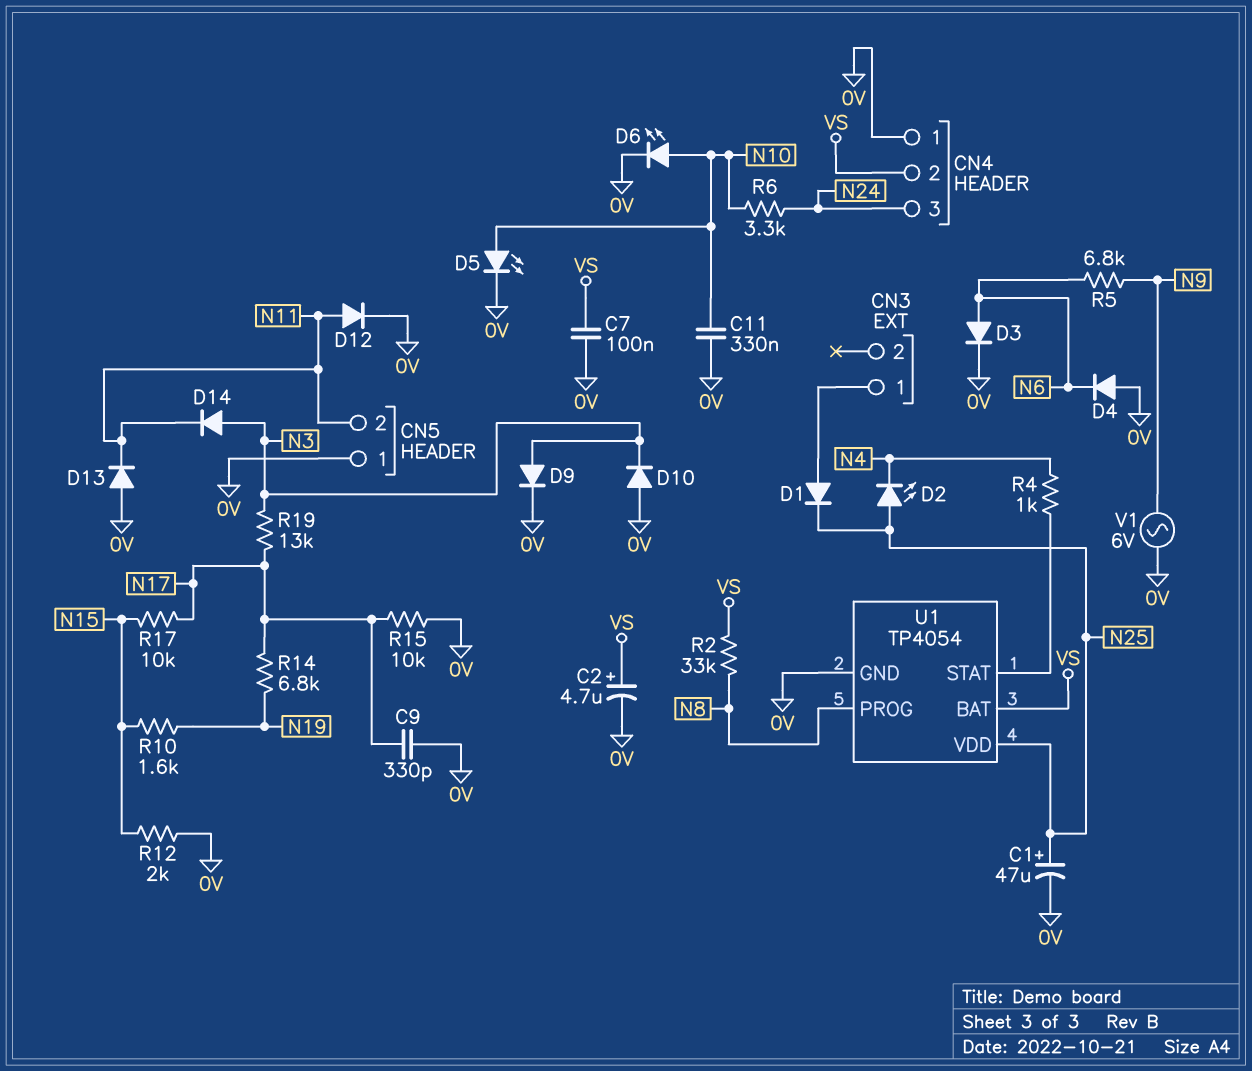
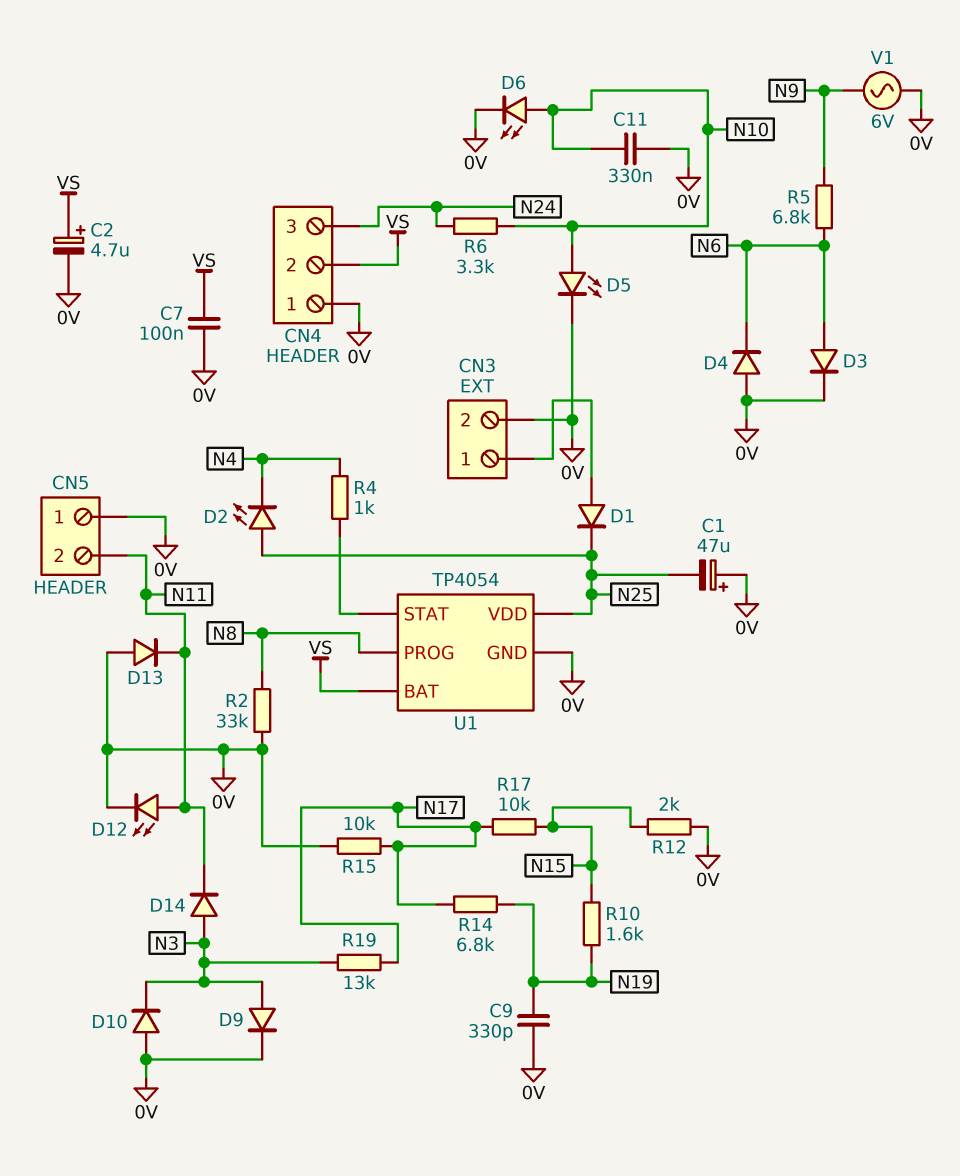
C1: 47uF (plus N25, minus 0V) -> 47uF (plus 0V, minus N25)
C9: 330pF (0V, N17) -> 330pF (0V, N19)
CN3 pin 2: none -> 0V
D12: diode (A N11, K 0V) -> LED (A N11, K 0V)
R2: 33k (N8, VS) -> 33k (0V, N8)

